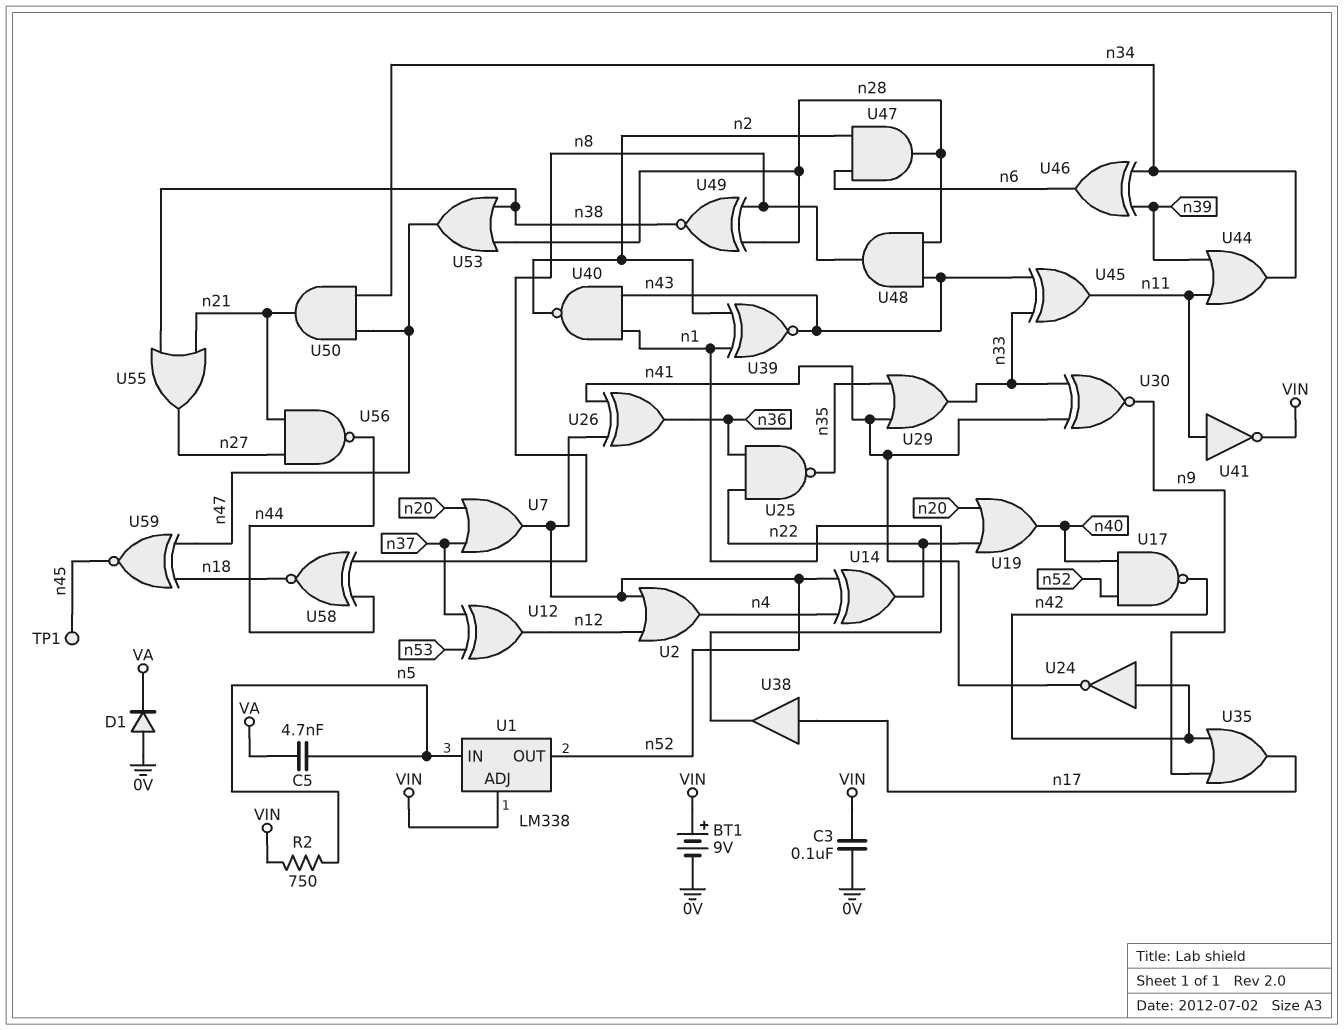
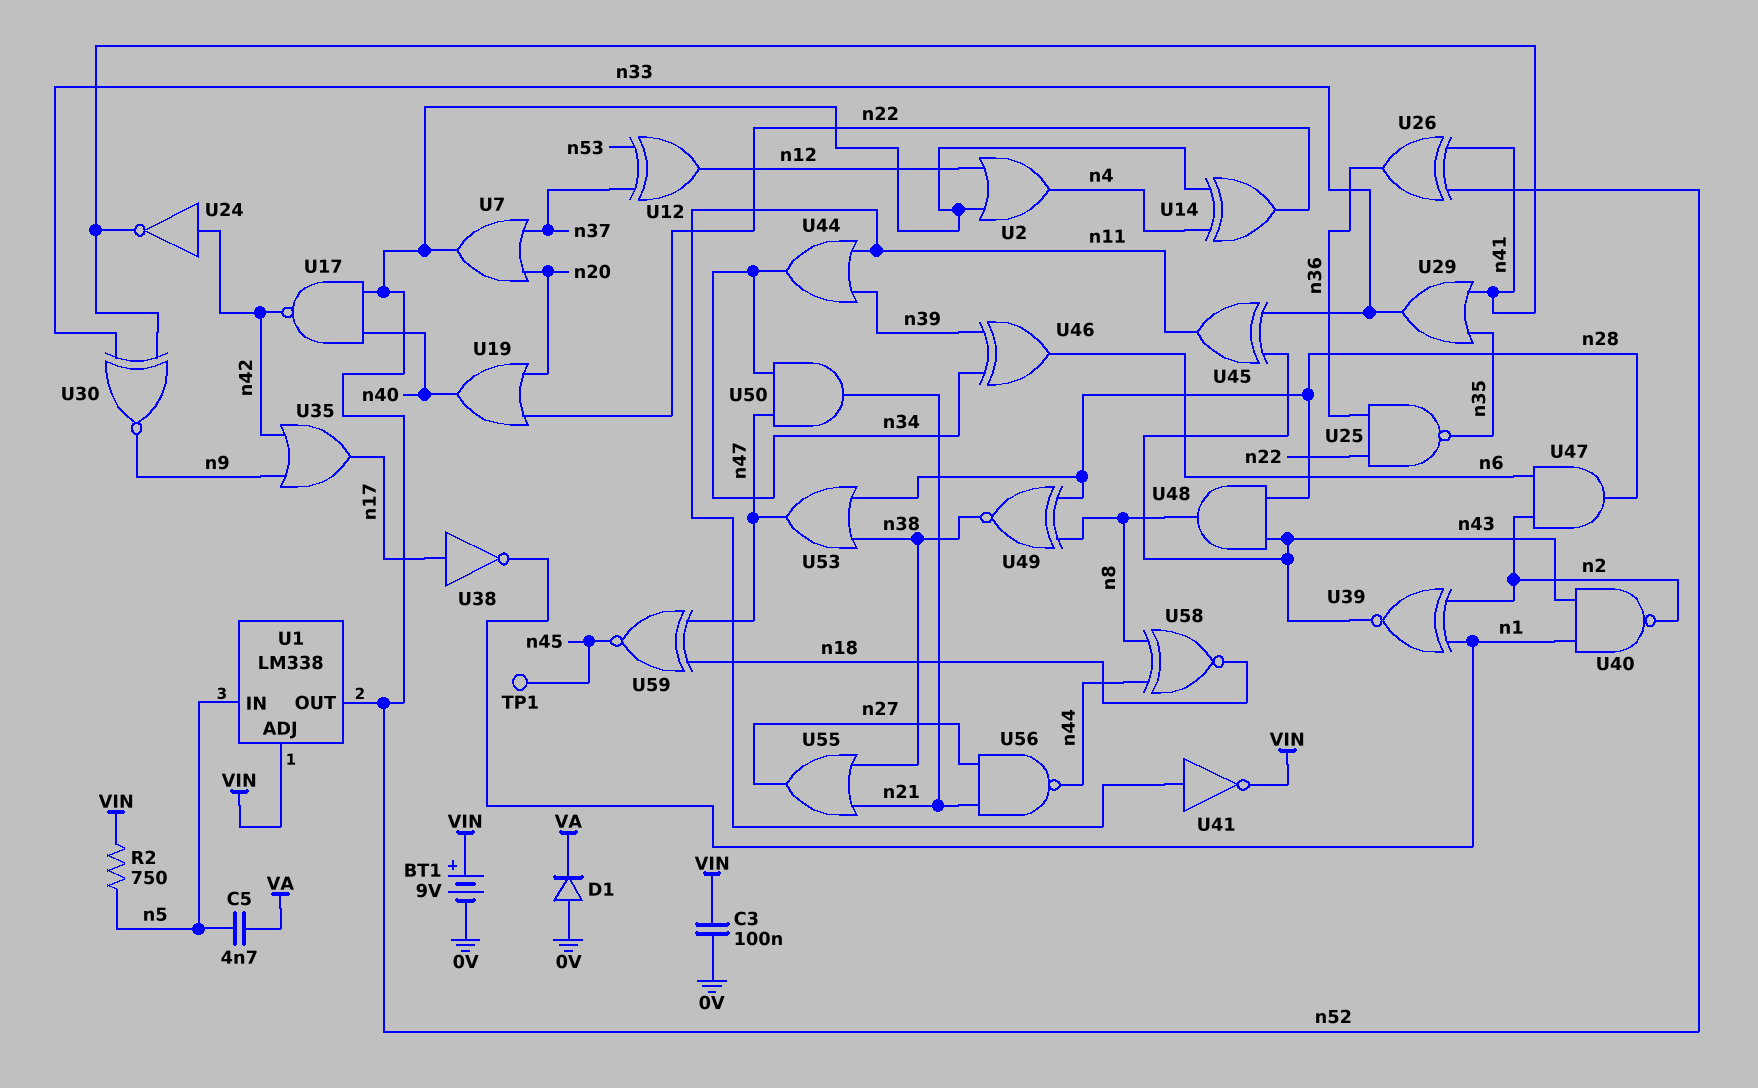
U38: buffer (in n17, out n1) -> NOT (in n17, out n1)

